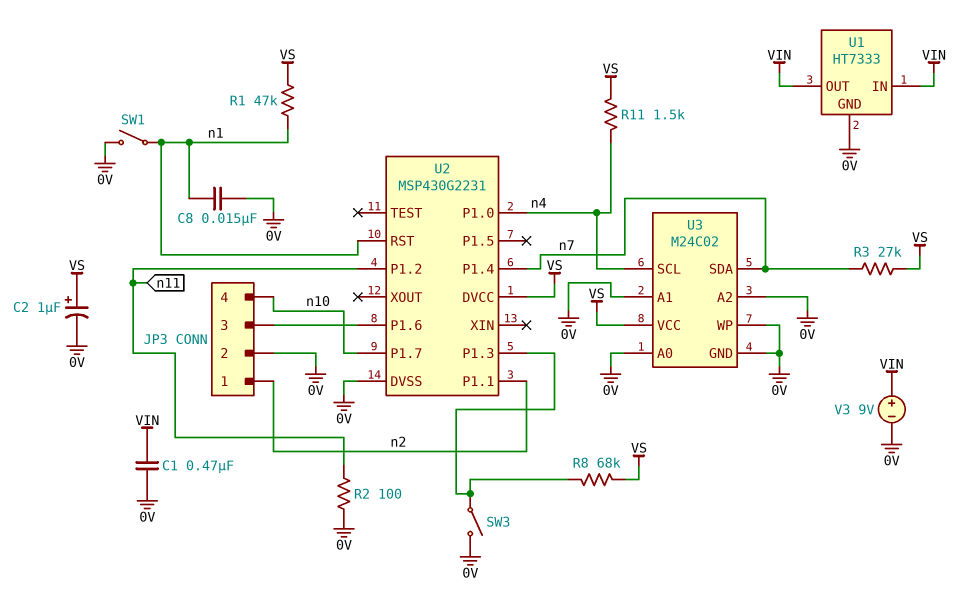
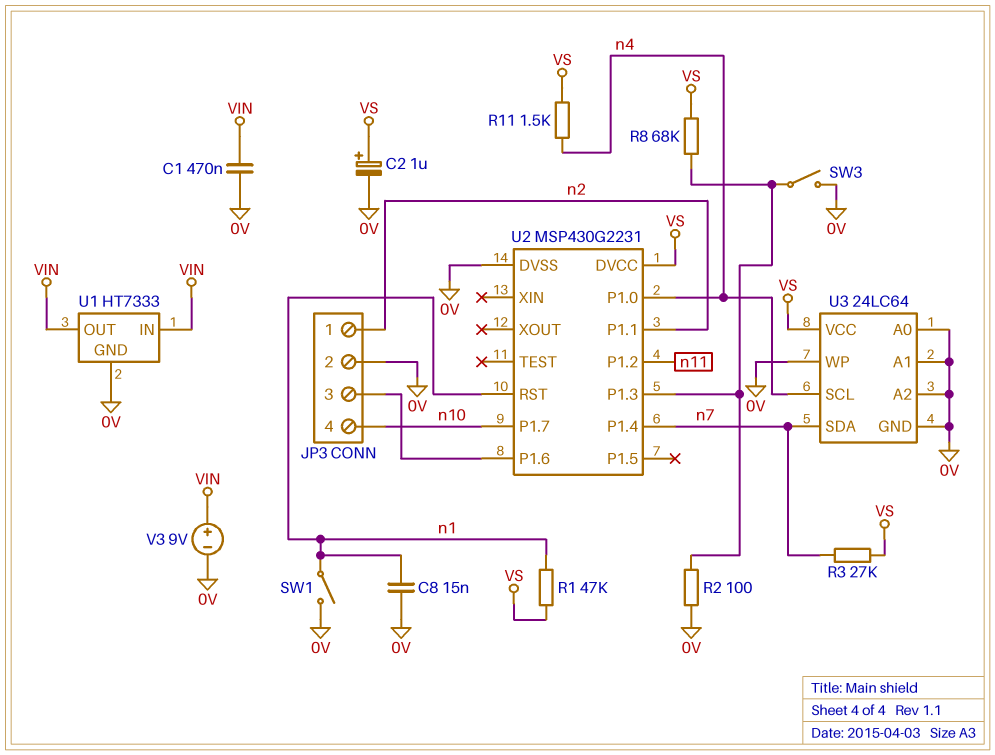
R2: 100 (0V, n11) -> 100 (0V, U2/P1.3)
U3: M24C02 -> 24LC64

